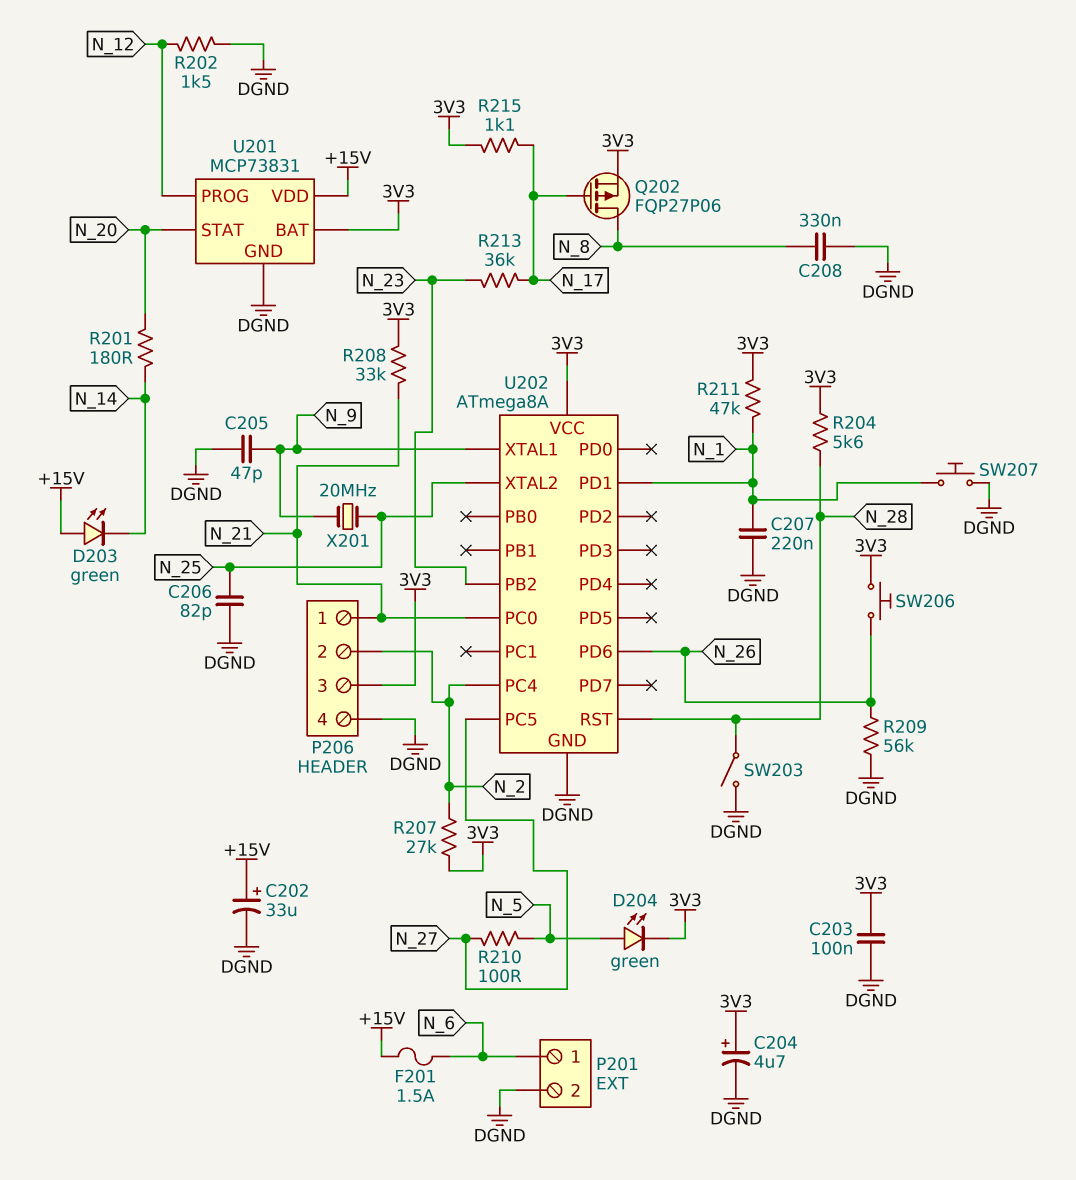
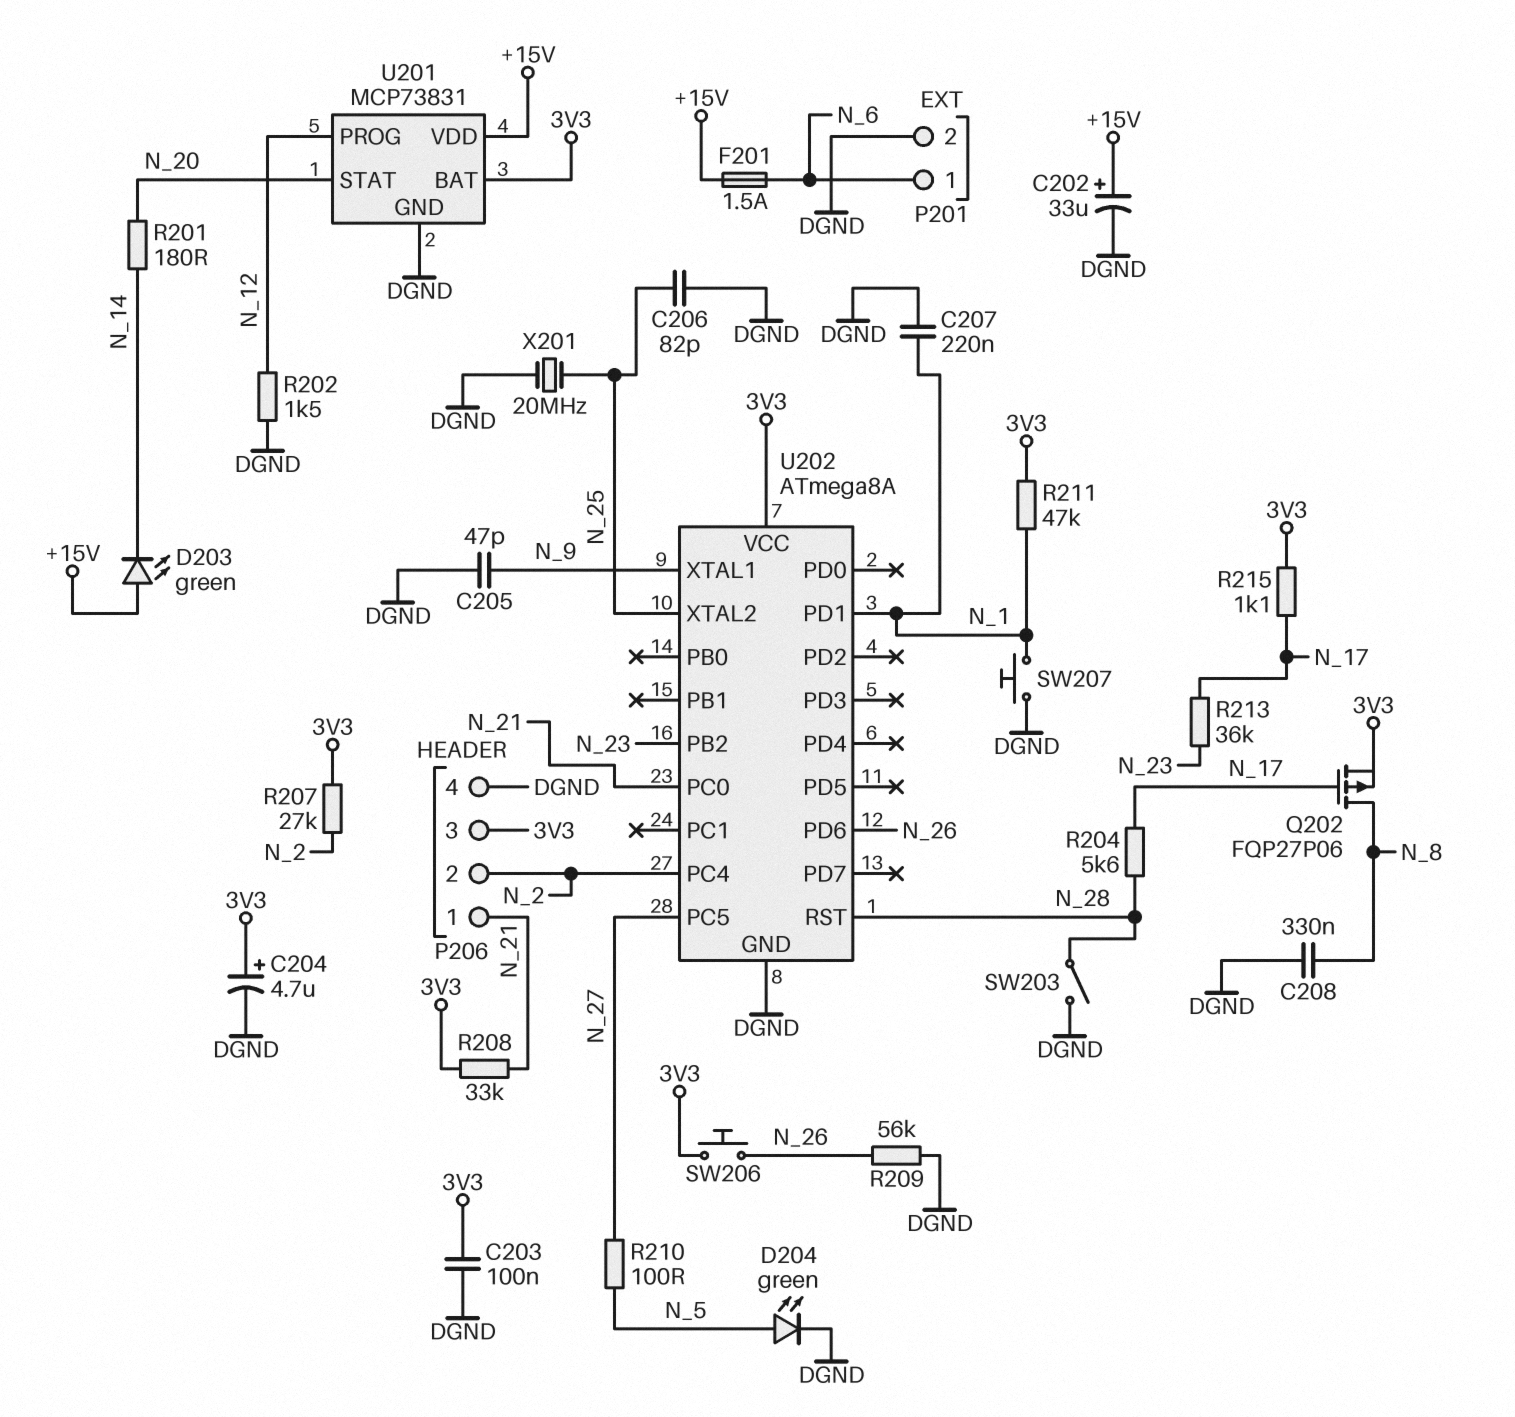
D204: LED green (A N_5, K 3V3) -> LED green (A N_5, K DGND)
R204: 5.6k (3V3, N_28) -> 5.6k (N_17, N_28)
X201: 20MHz (N_9, N_25) -> 20MHz (DGND, N_25)

